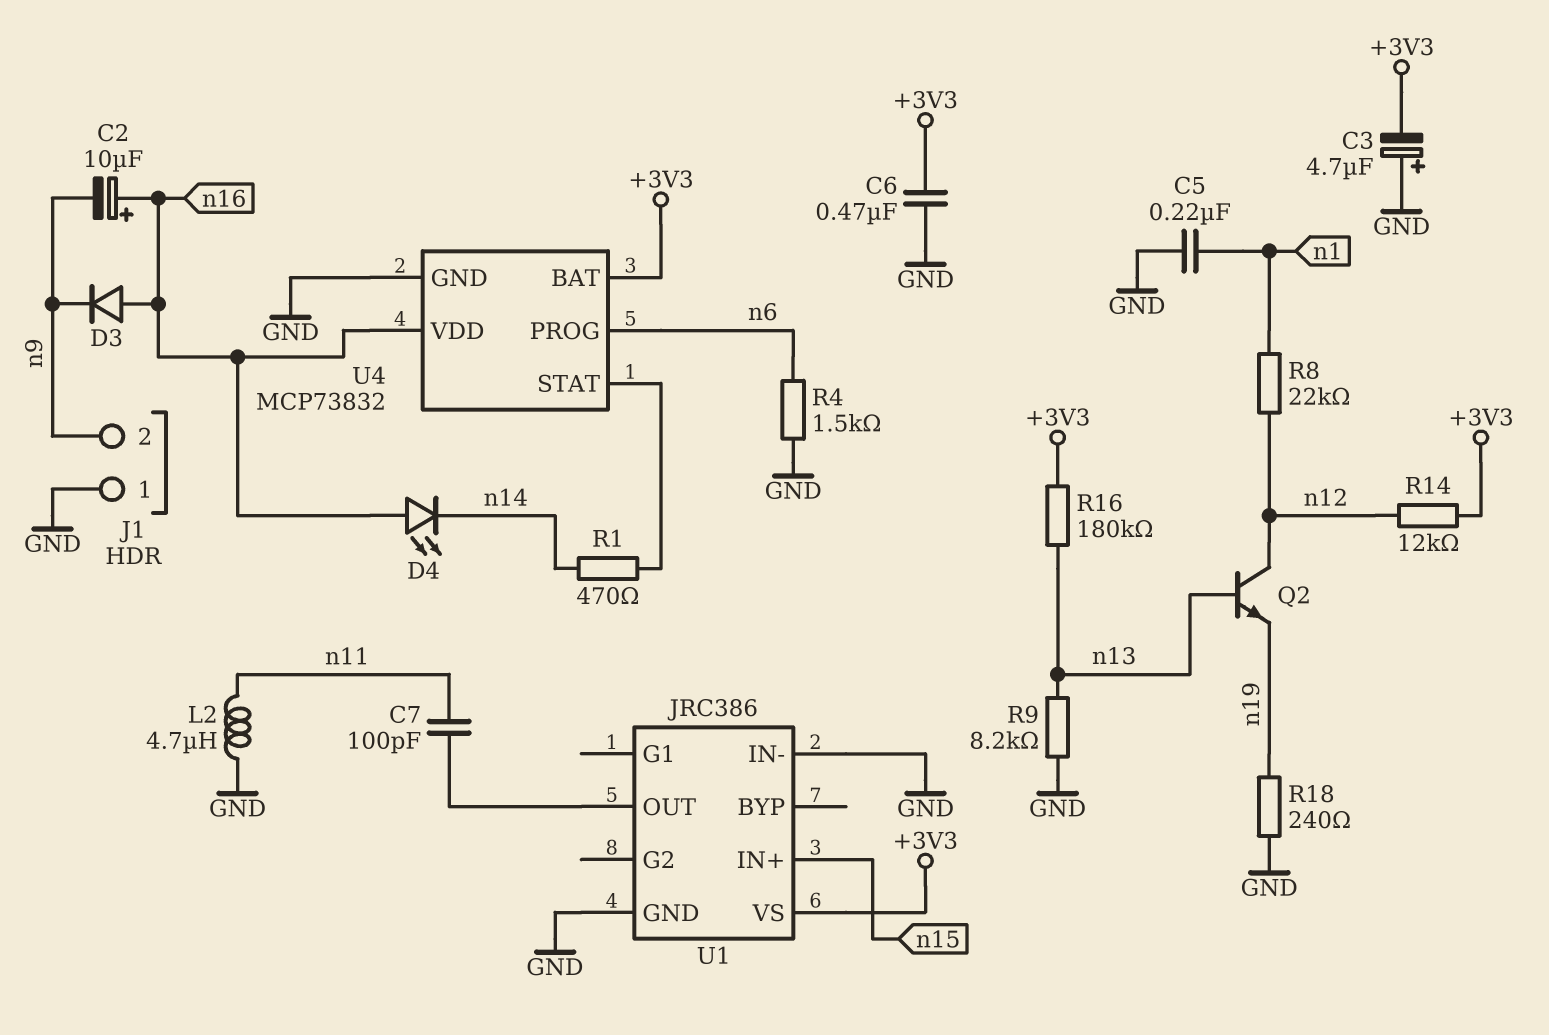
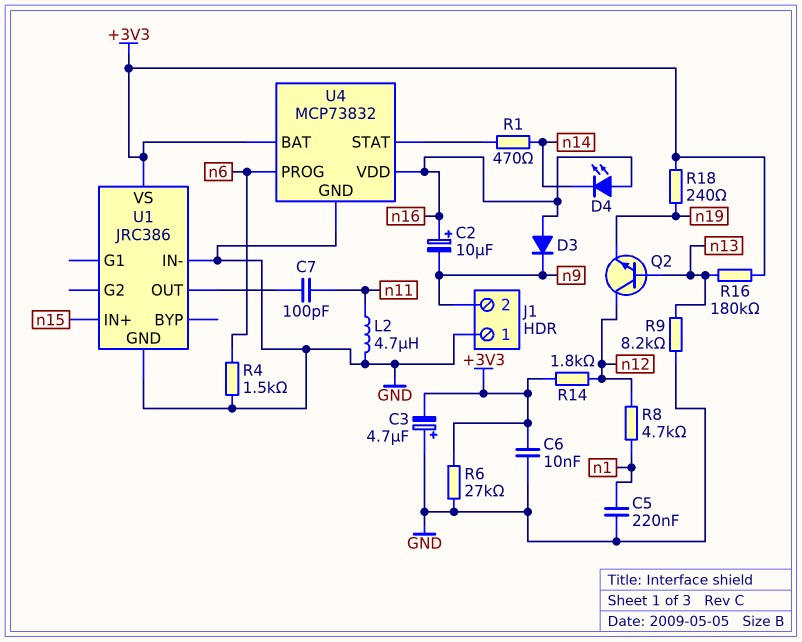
C6: 470nF (+3V3, GND) -> 10nF (+3V3, GND)
R6: none -> 27k (+3V3, GND)
R8: 22k (n1, n12) -> 4.7k (n1, n12)
R14: 12k (+3V3, n12) -> 1.8k (+3V3, n12)
R18: 240 (GND, n19) -> 240 (+3V3, n19)

